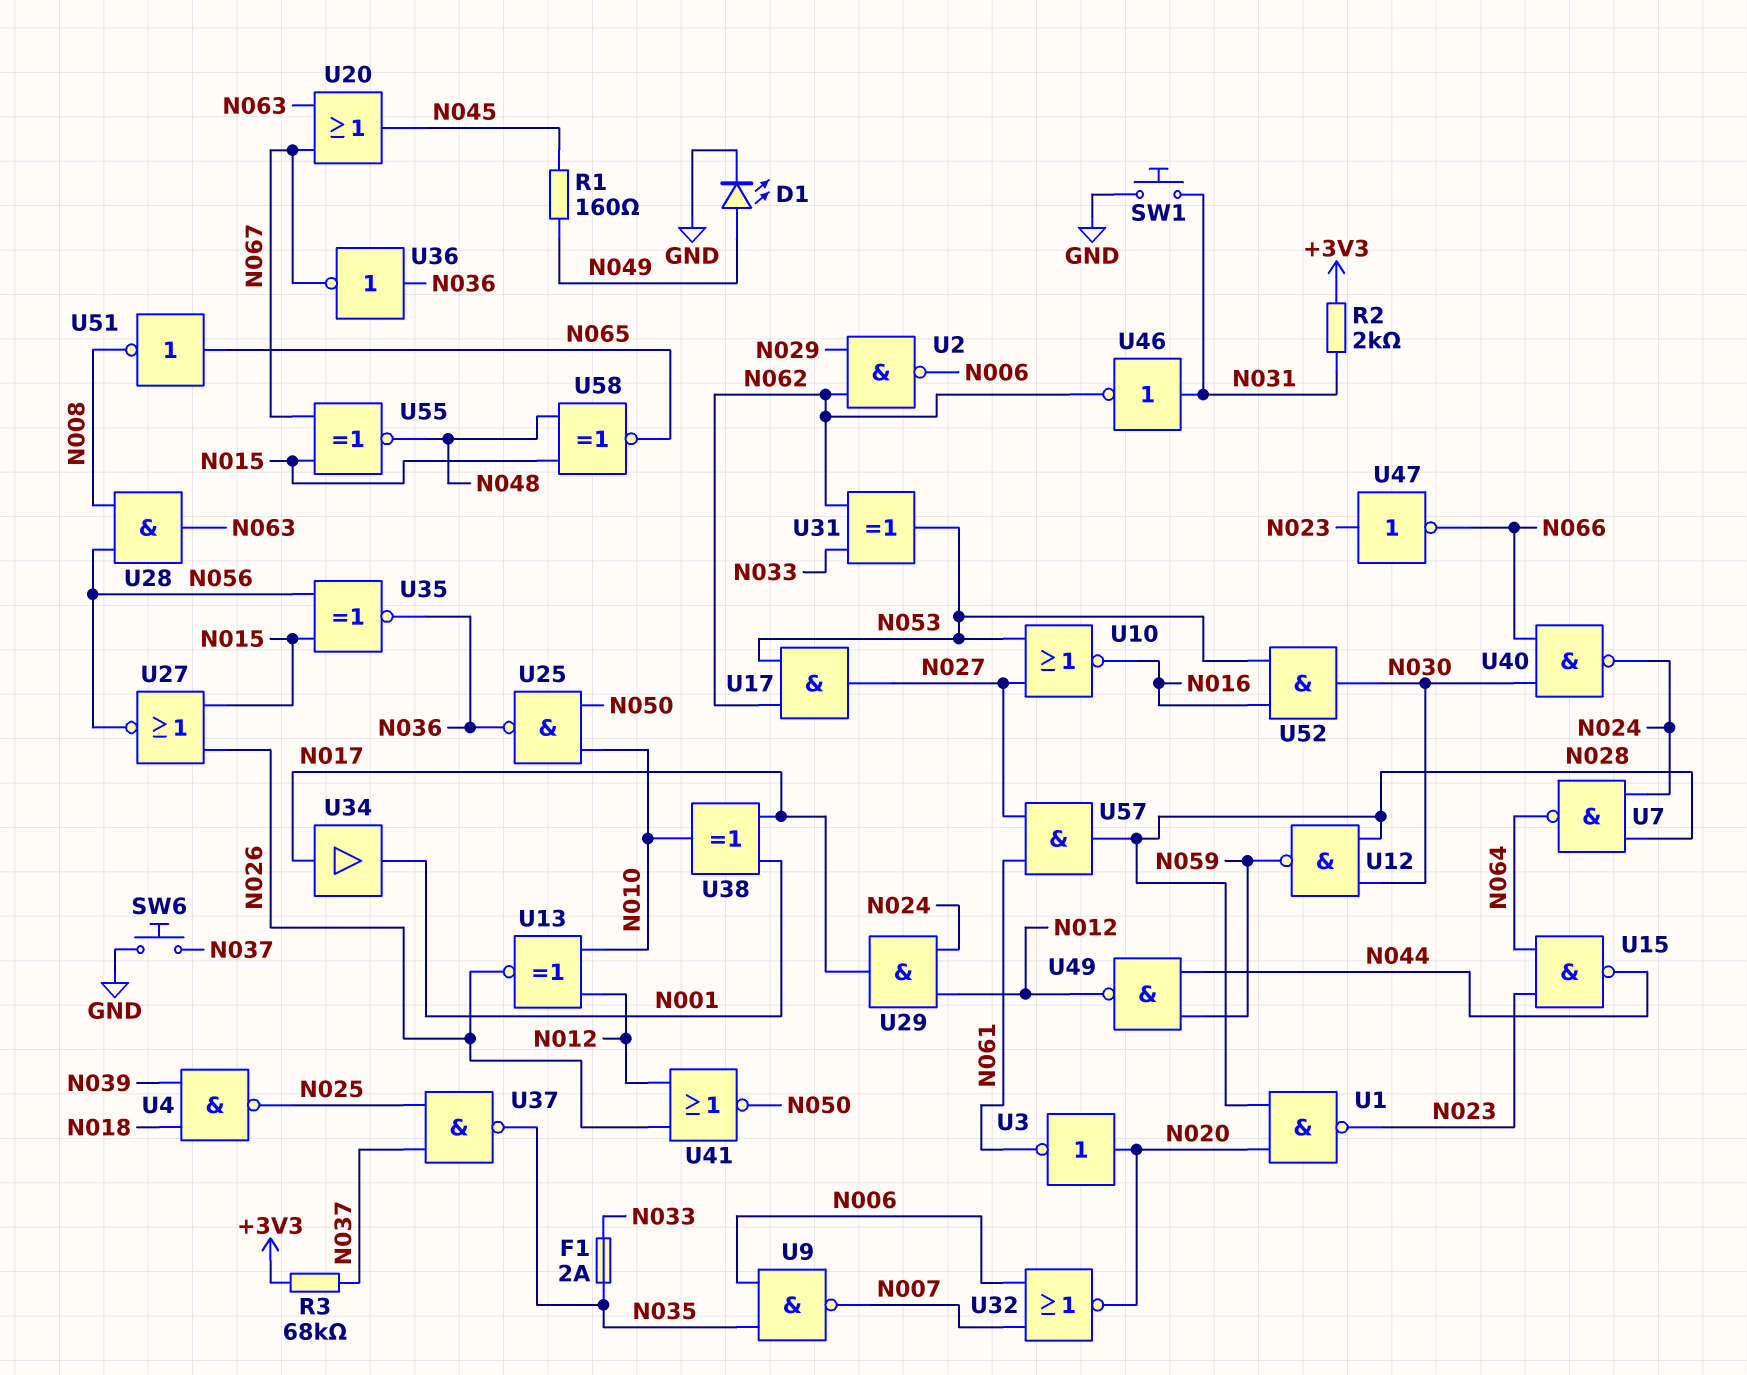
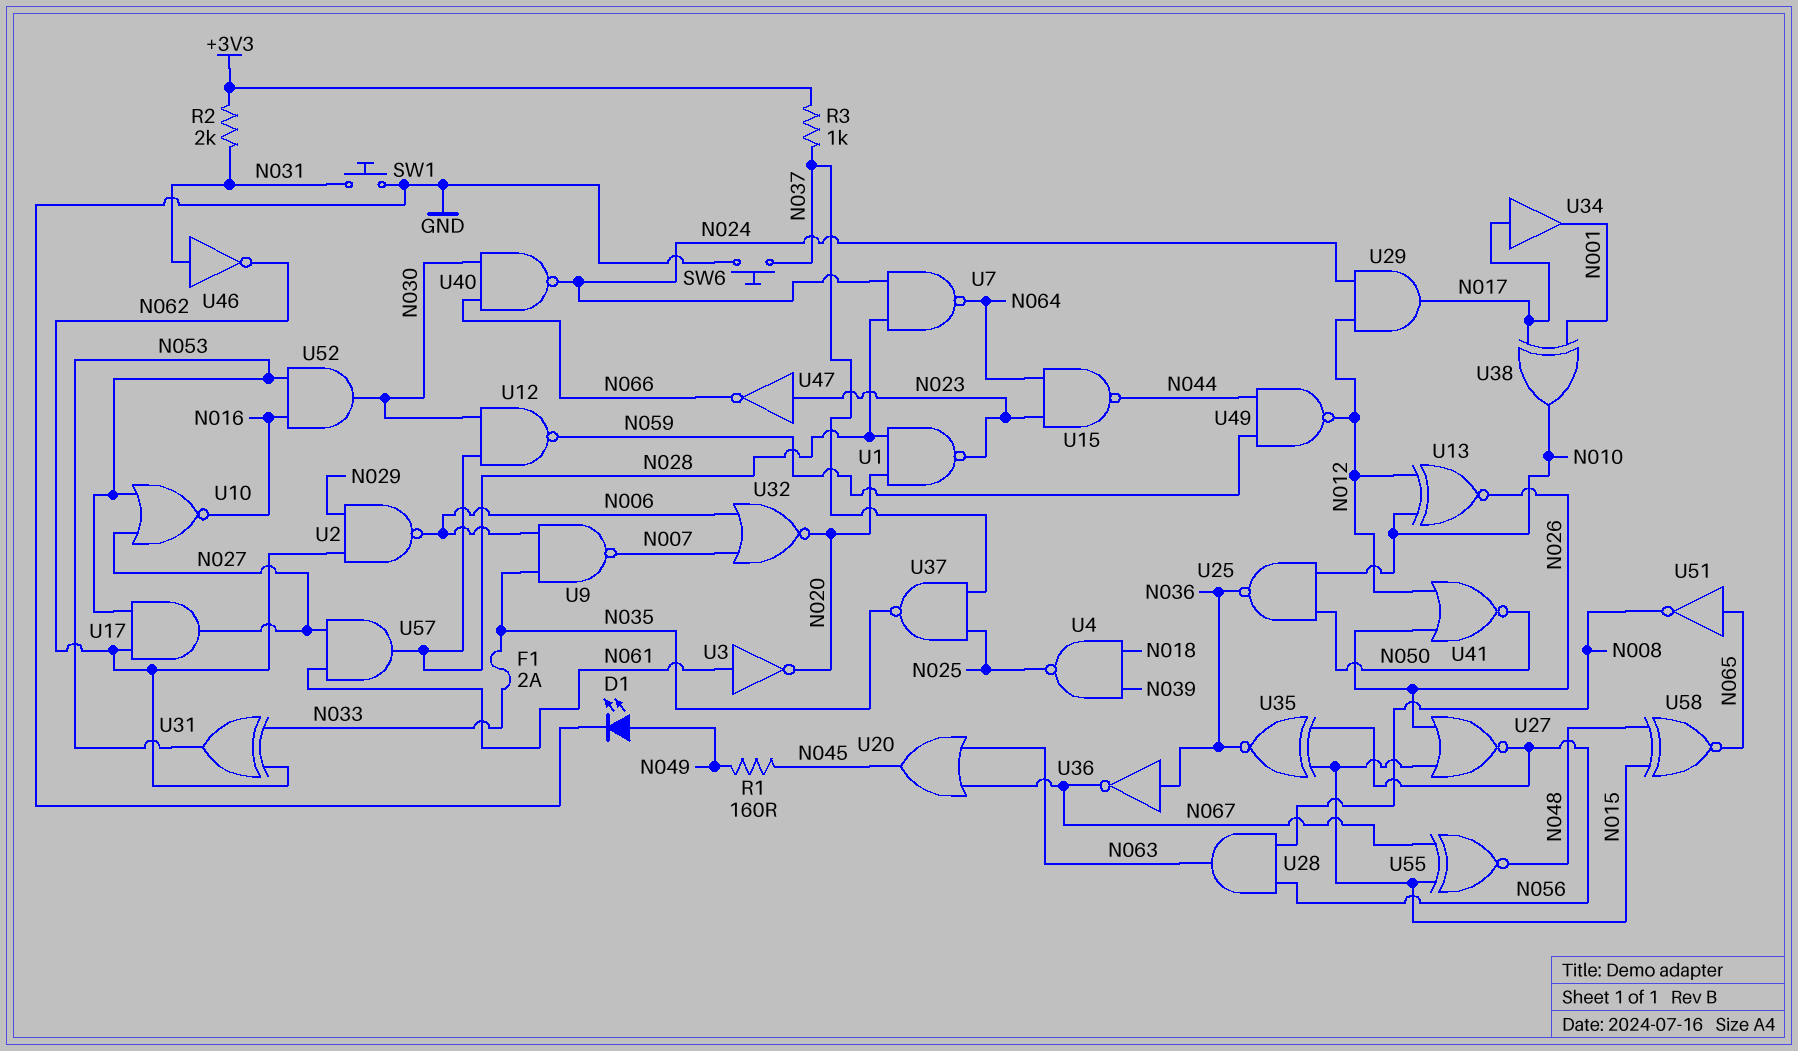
R3: 68k (+3V3, N037) -> 1k (+3V3, N037)
U3: NOT (in N020, out N061) -> NOT (in N061, out N020)

